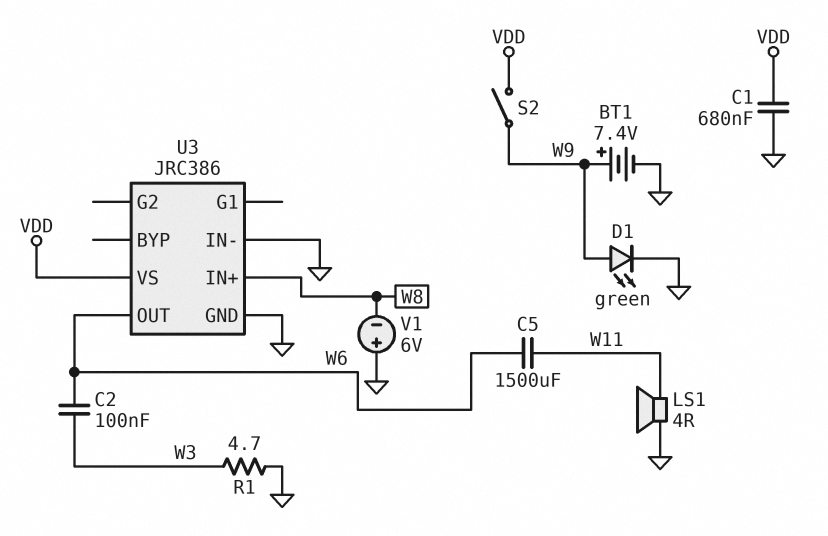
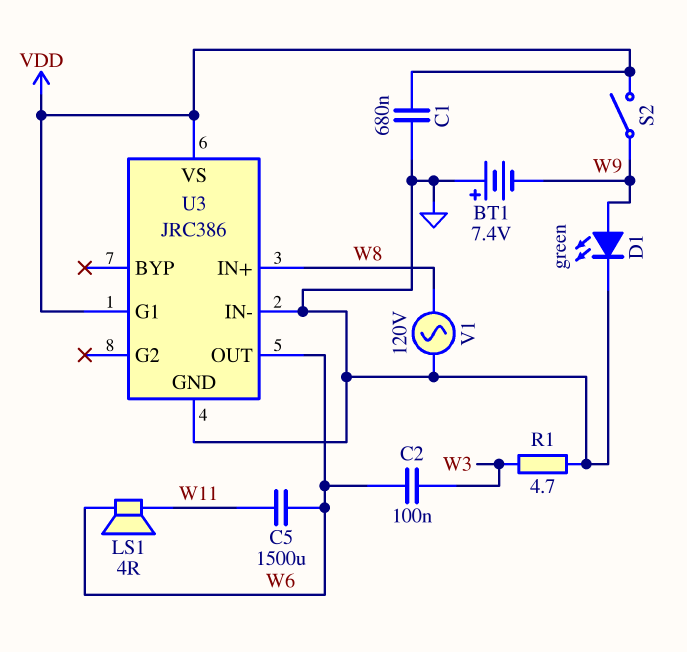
BT1: 7.4V (plus W9, minus GND) -> 7.4V (plus GND, minus W9)
LS1: speaker 4R (GND, W11) -> speaker 4R (W6, W11)
U3 pin G1: none -> VDD
V1: 6V (plus GND, minus W8) -> AC 120V (GND, W8)

